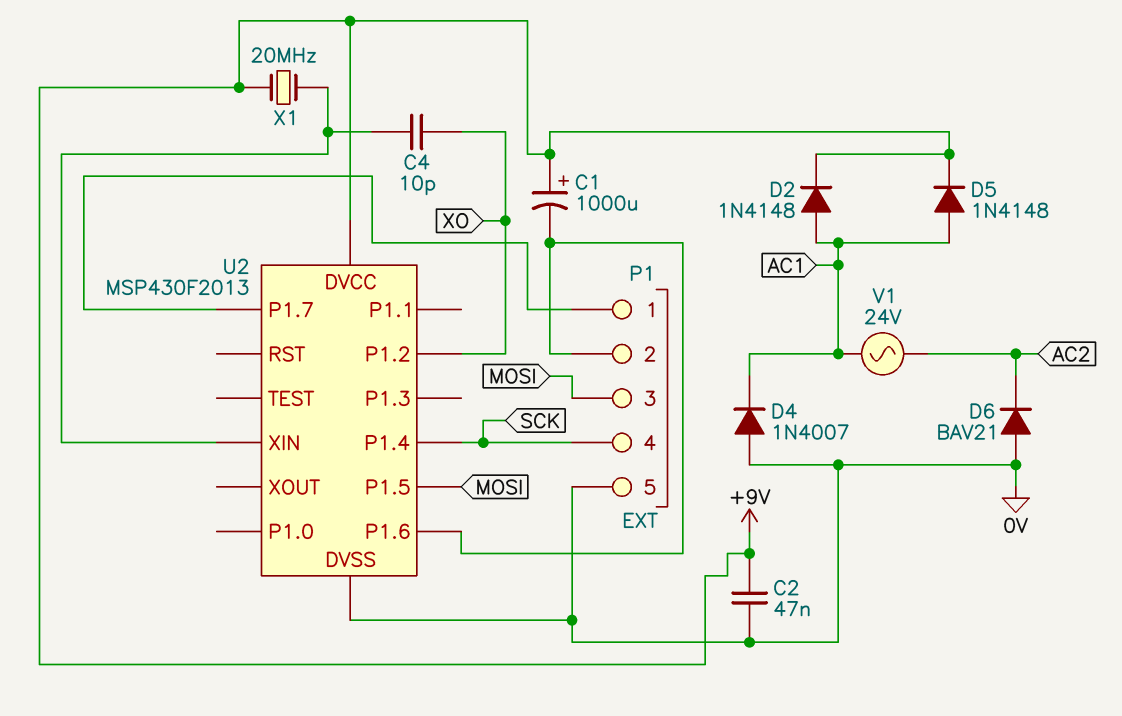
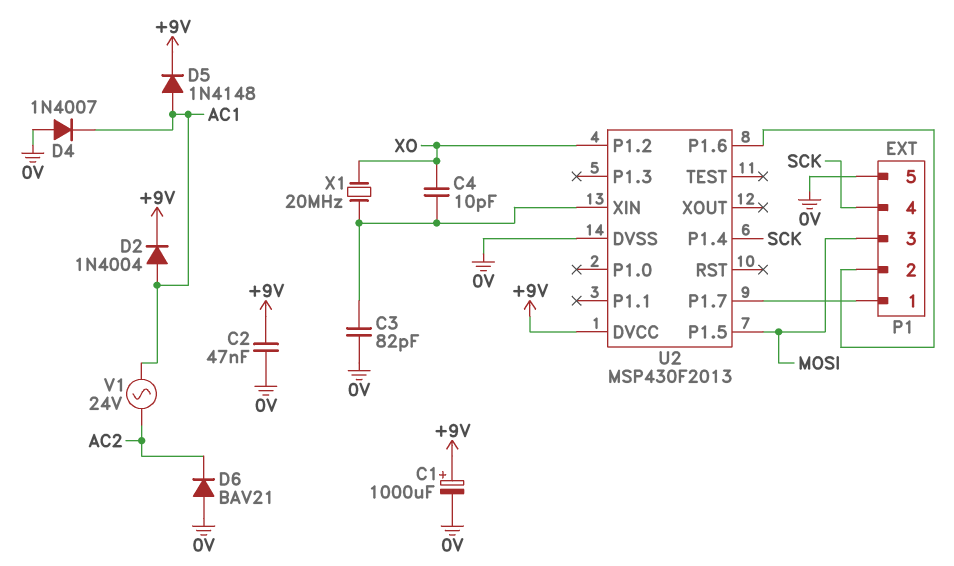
C1: 1000uF (plus +9V, minus P1/2) -> 1000uF (plus +9V, minus 0V)
C3: none -> 82pF (0V, U2/XIN)
D2: diode 1N4148 (A AC1, K +9V) -> diode 1N4004 (A AC1, K +9V)
X1: 20MHz (+9V, U2/XIN) -> 20MHz (U2/XIN, XO)

